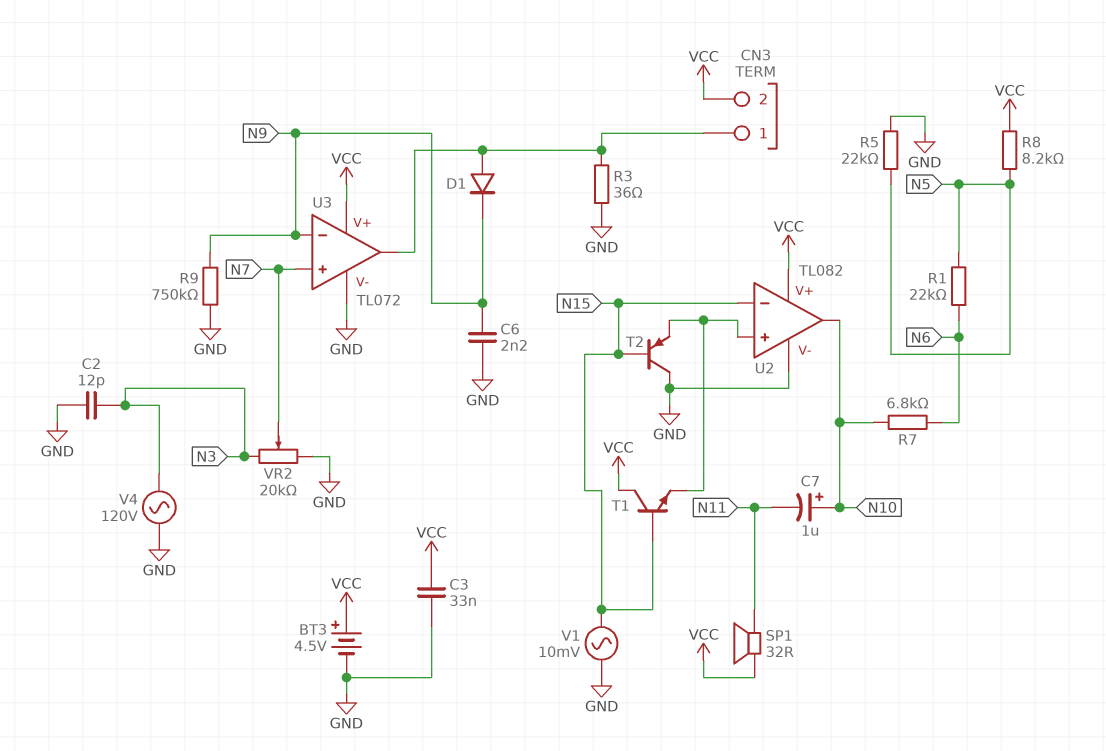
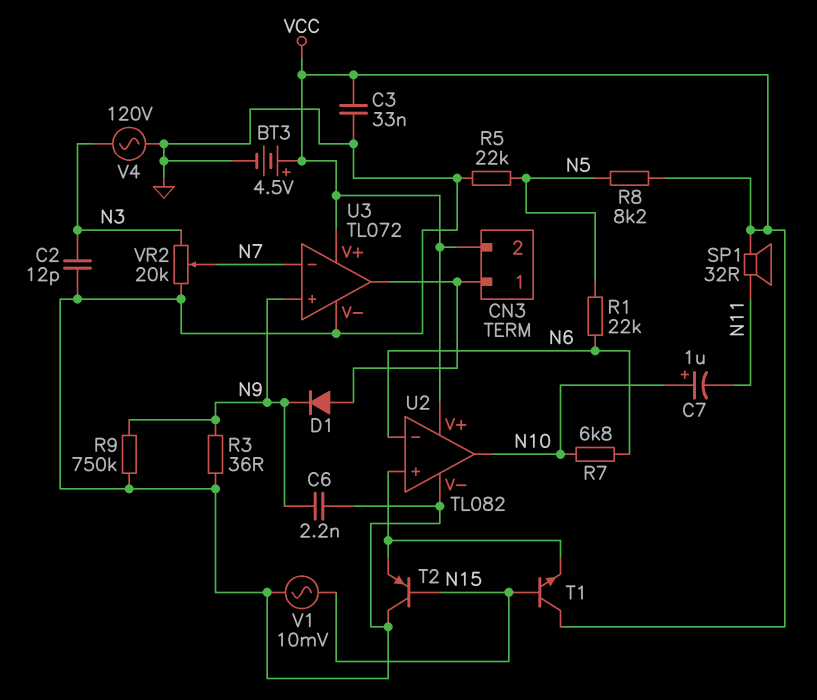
R3: 36 (CN3/1, GND) -> 36 (GND, N9)
U2 pin in-: N15 -> N6
U3 pin in+: N7 -> N9
U3 pin in-: N9 -> N7

